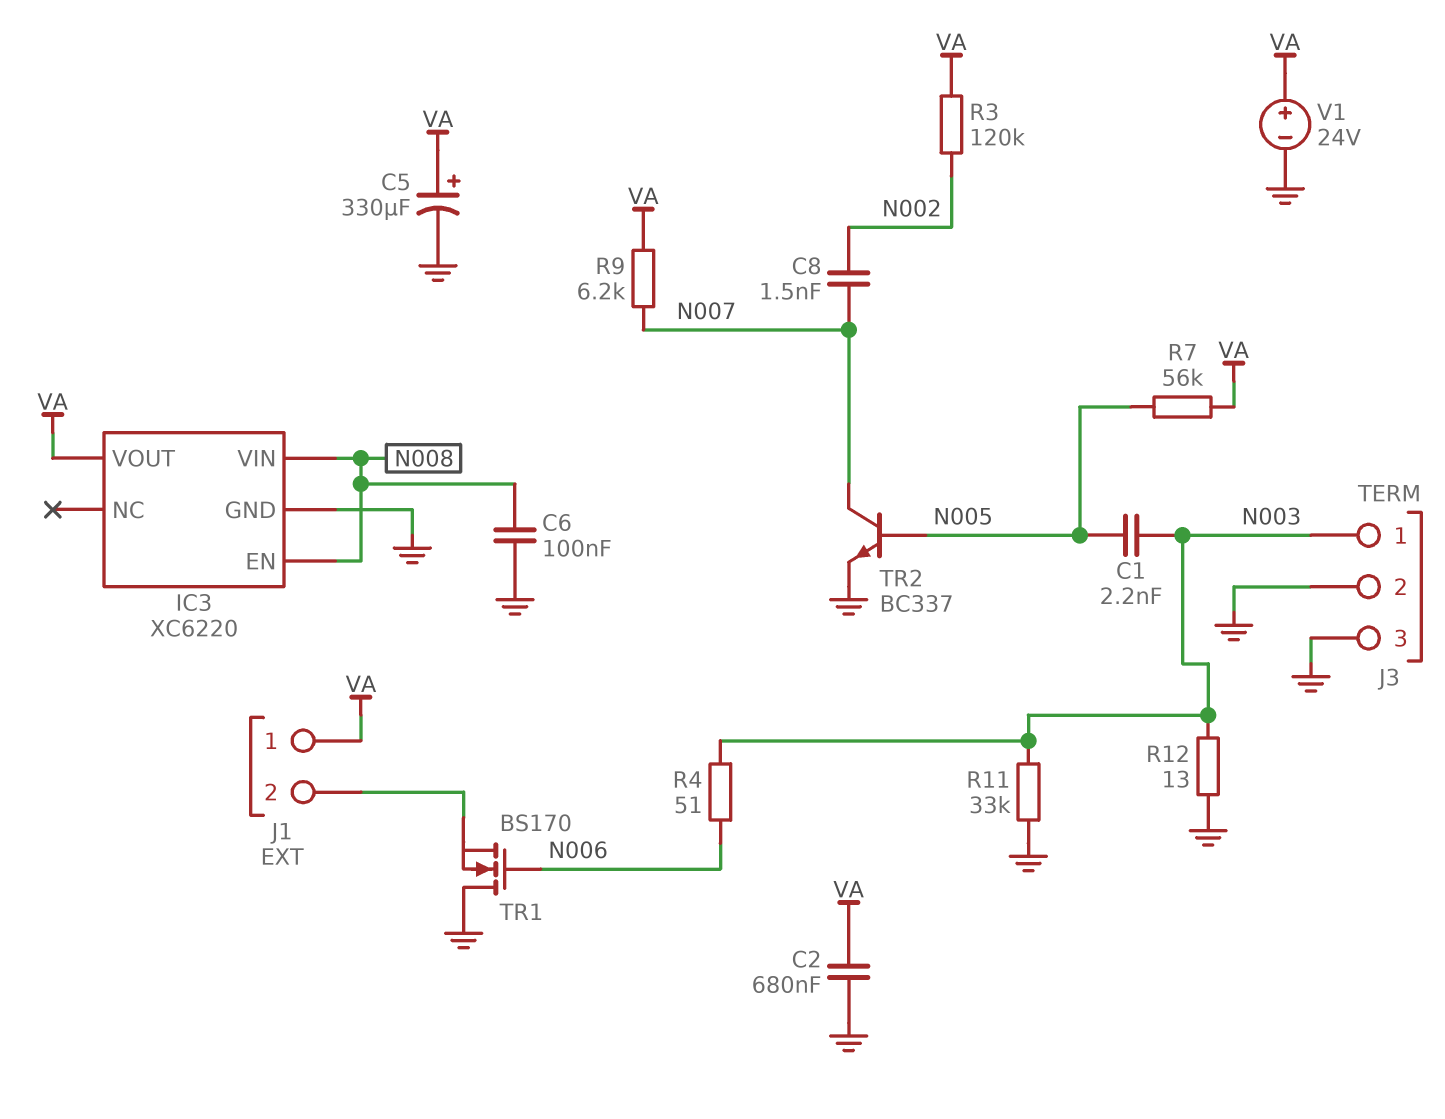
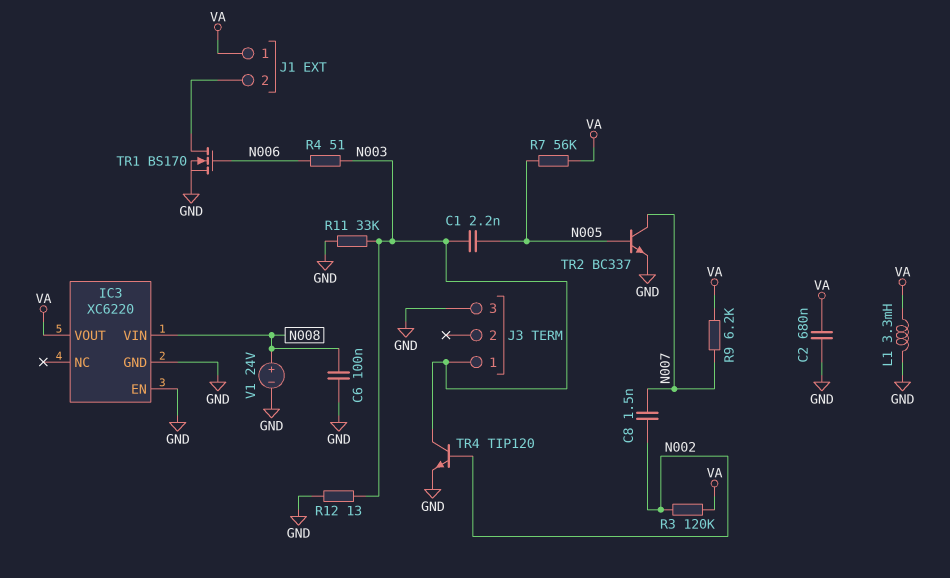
C5: 330uF (plus VA, minus GND) -> none
IC3 pin EN: N008 -> GND
J3 pin 2: GND -> none
L1: none -> 3.3mH (GND, VA)
TR1: NMOS BS170 (G N006, D GND, S J1/2) -> NMOS BS170 (G N006, D J1/2, S GND)
TR4: none -> NPN TIP120 (B N002, C N003, E GND)
V1: 24V (plus VA, minus GND) -> 24V (plus N008, minus GND)

